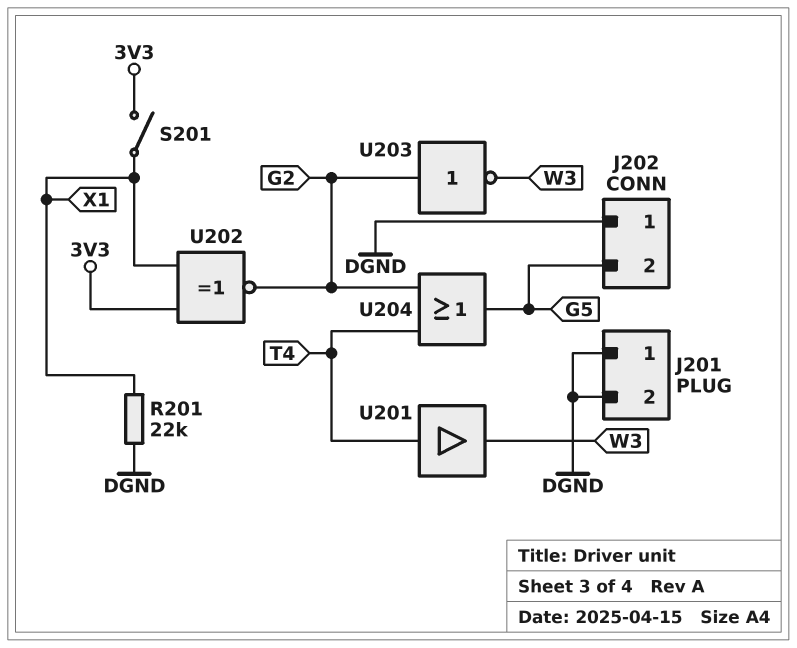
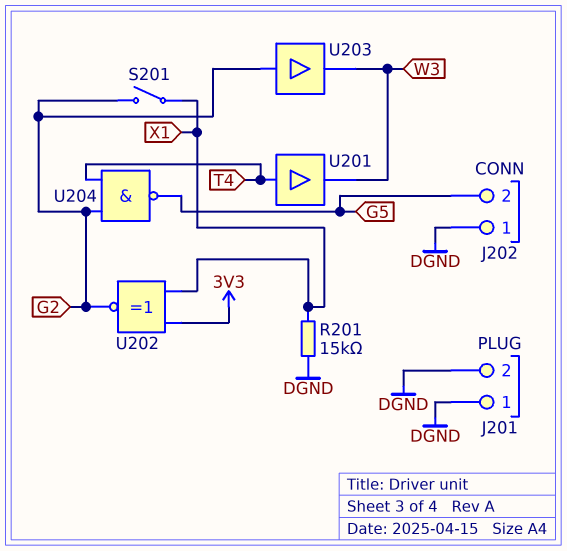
R201: 22k (DGND, X1) -> 15k (DGND, X1)
S201: switch (3V3, X1) -> switch (G2, X1)
U203: NOT (in G2, out W3) -> buffer (in G2, out W3)
U204: OR (in G2, in T4, out G5) -> NAND (in G2, in T4, out G5)

